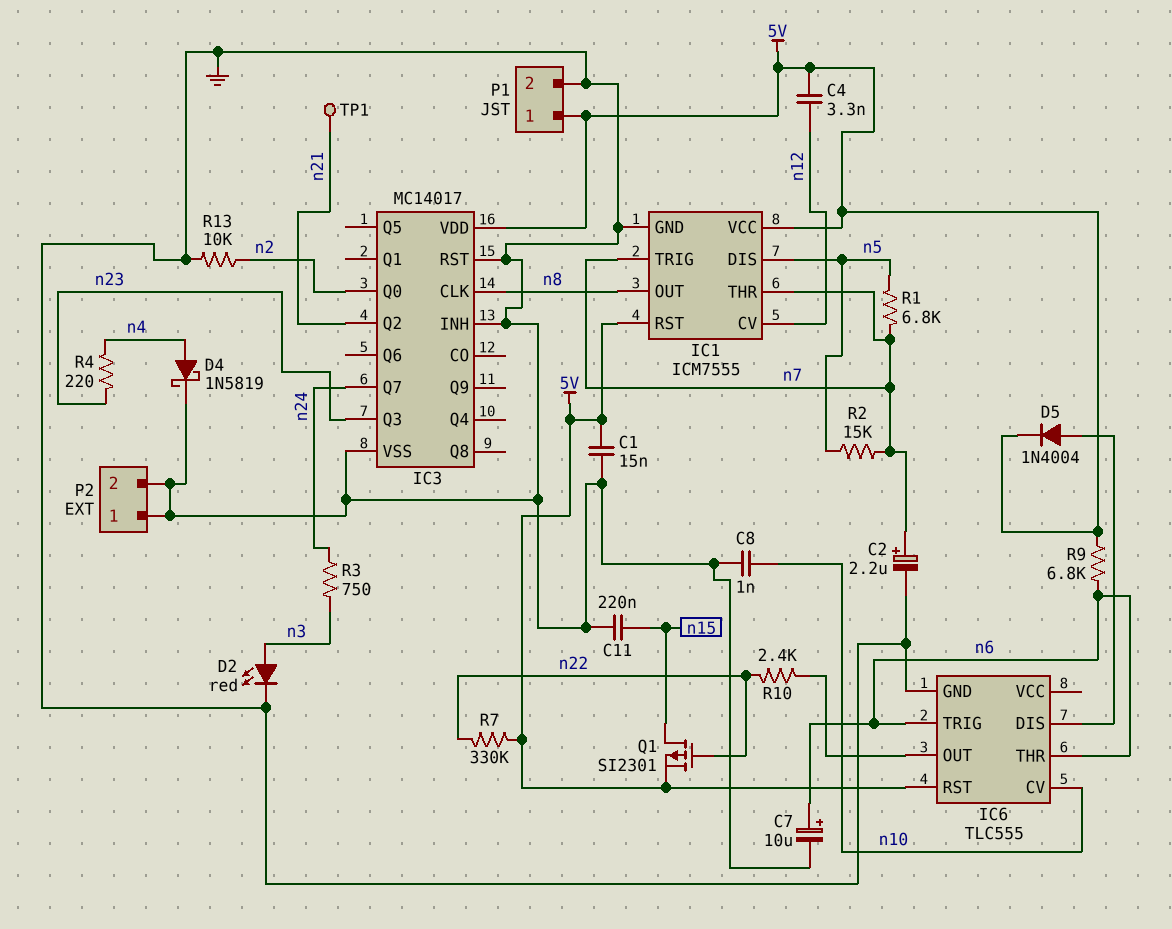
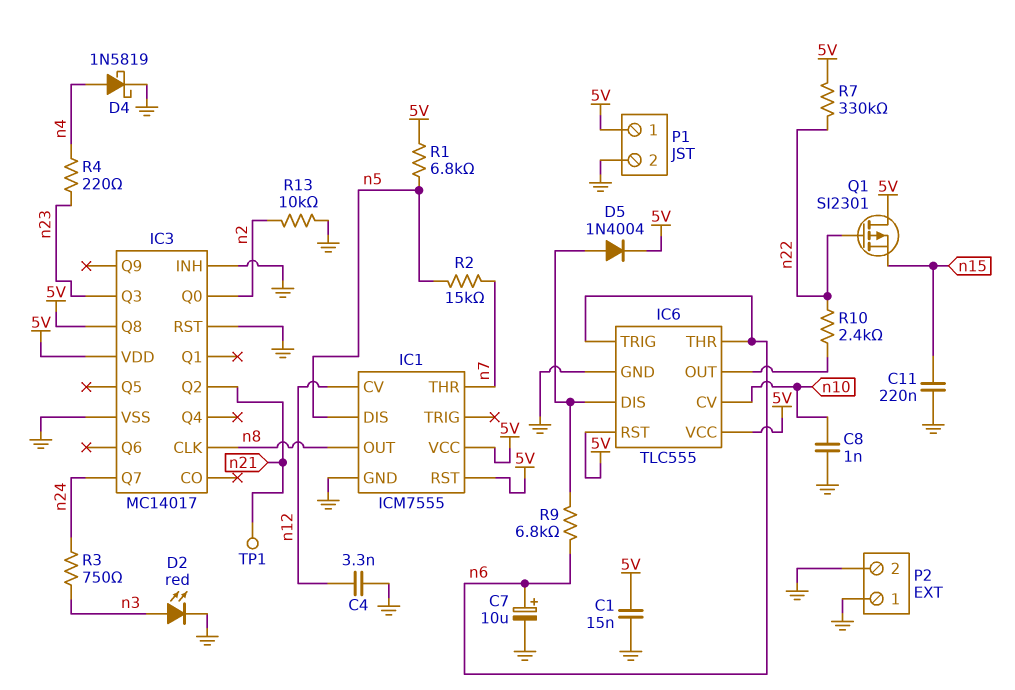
C2: 2.2uF (plus n7, minus GND) -> none
C4: 3.3nF (5V, n12) -> 3.3nF (GND, n12)
IC1 pin TRIG: n7 -> none
IC3 pin Q8: none -> 5V
IC6 pin VCC: none -> 5V
Q1: PMOS SI2301 (G n22, D n15, S 5V) -> PMOS SI2301 (G n22, D 5V, S n15)
R1: 6.8k (n5, n7) -> 6.8k (5V, n5)
R9: 6.8k (5V, n6) -> 6.8k (IC6/DIS, n6)

